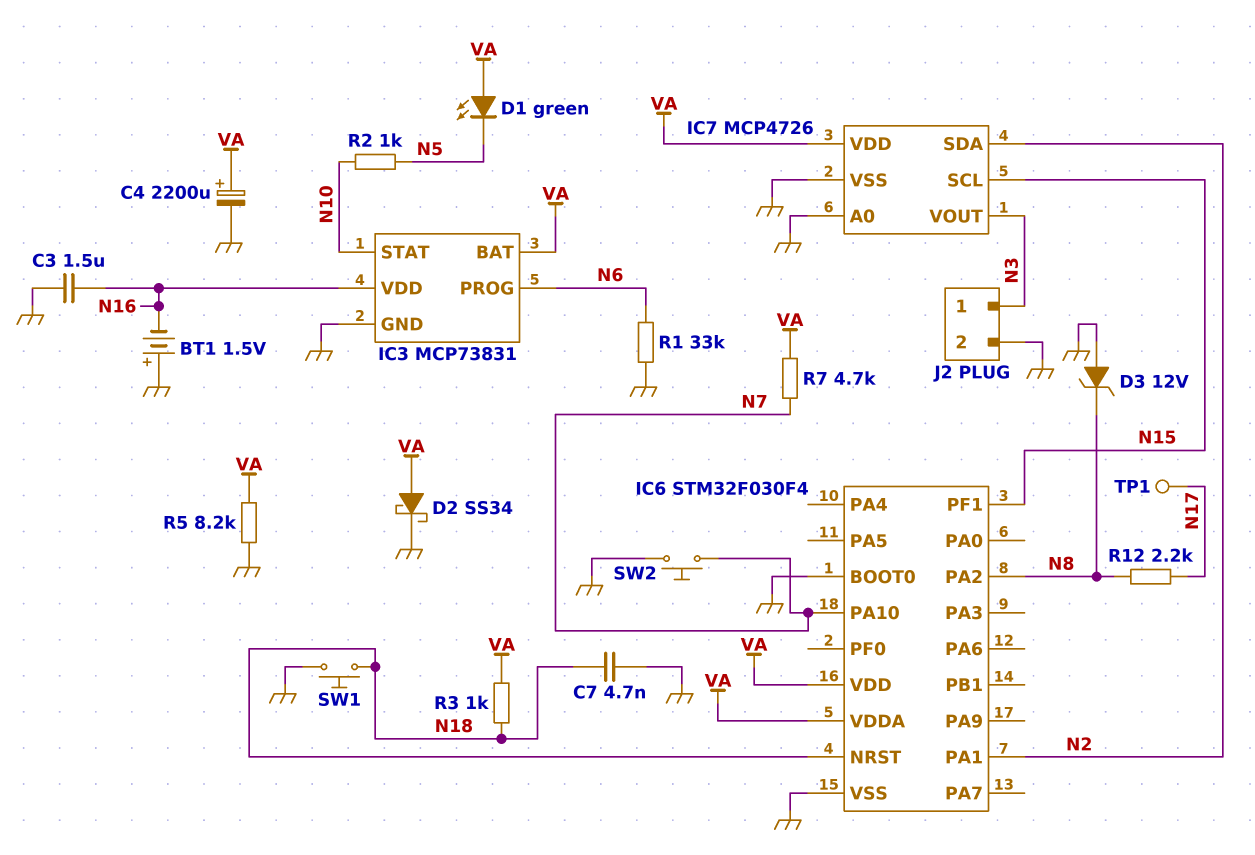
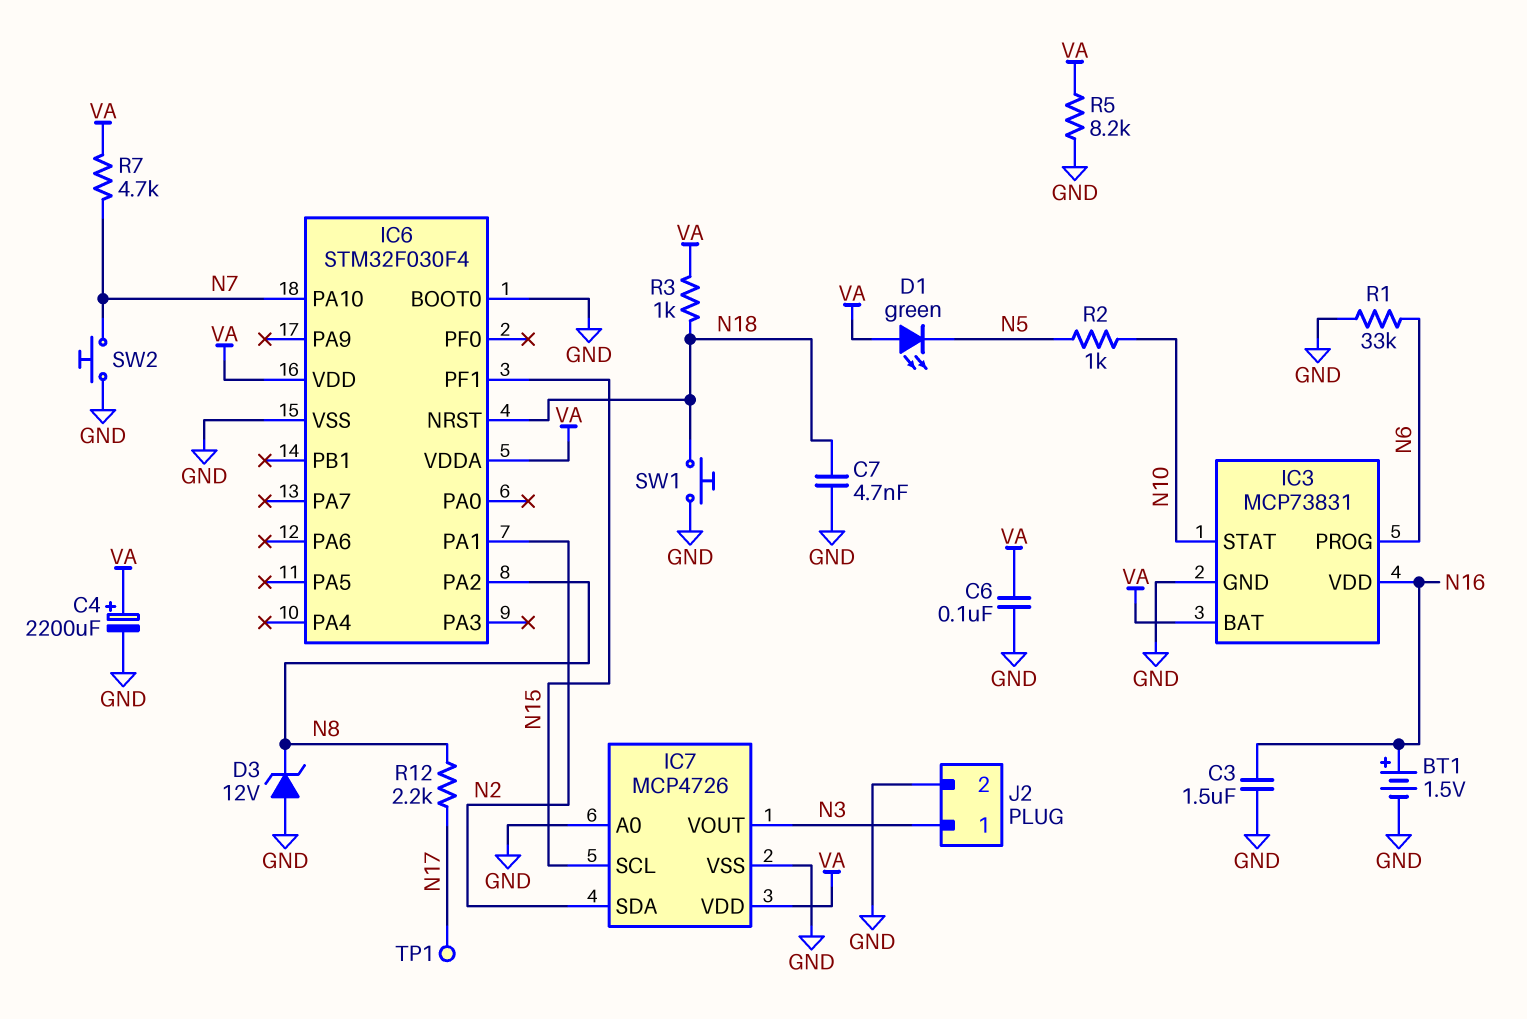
BT1: 1.5V (plus GND, minus N16) -> 1.5V (plus N16, minus GND)
C6: none -> 100nF (GND, VA)
D2: schottky SS34 (A VA, K GND) -> none

